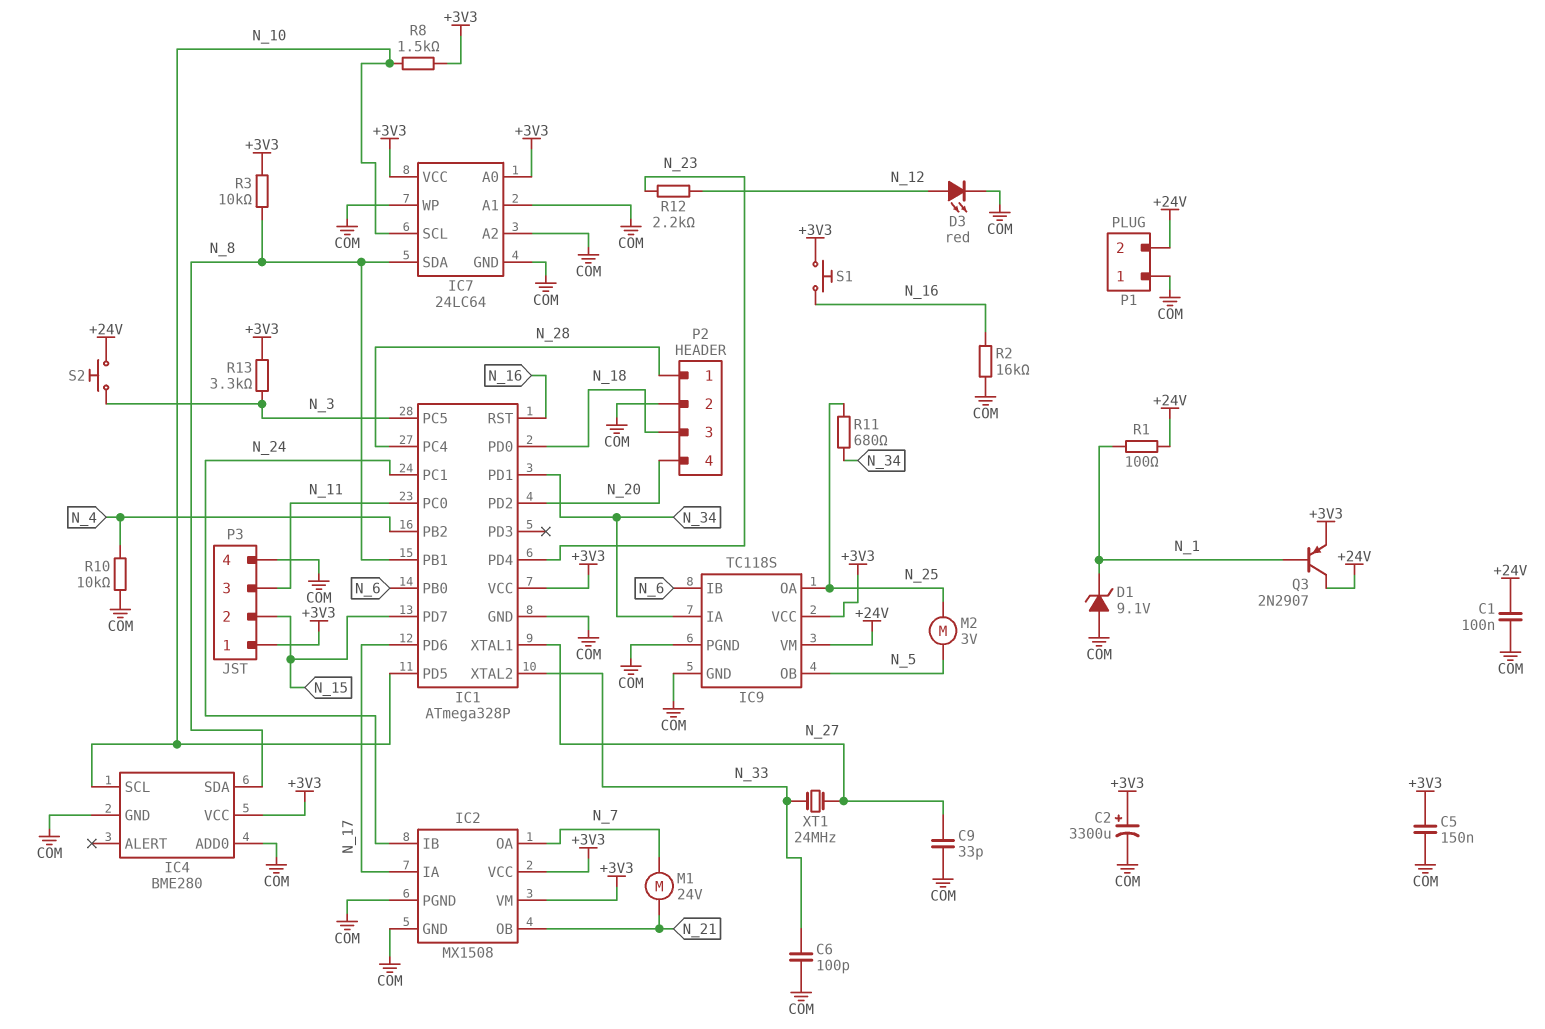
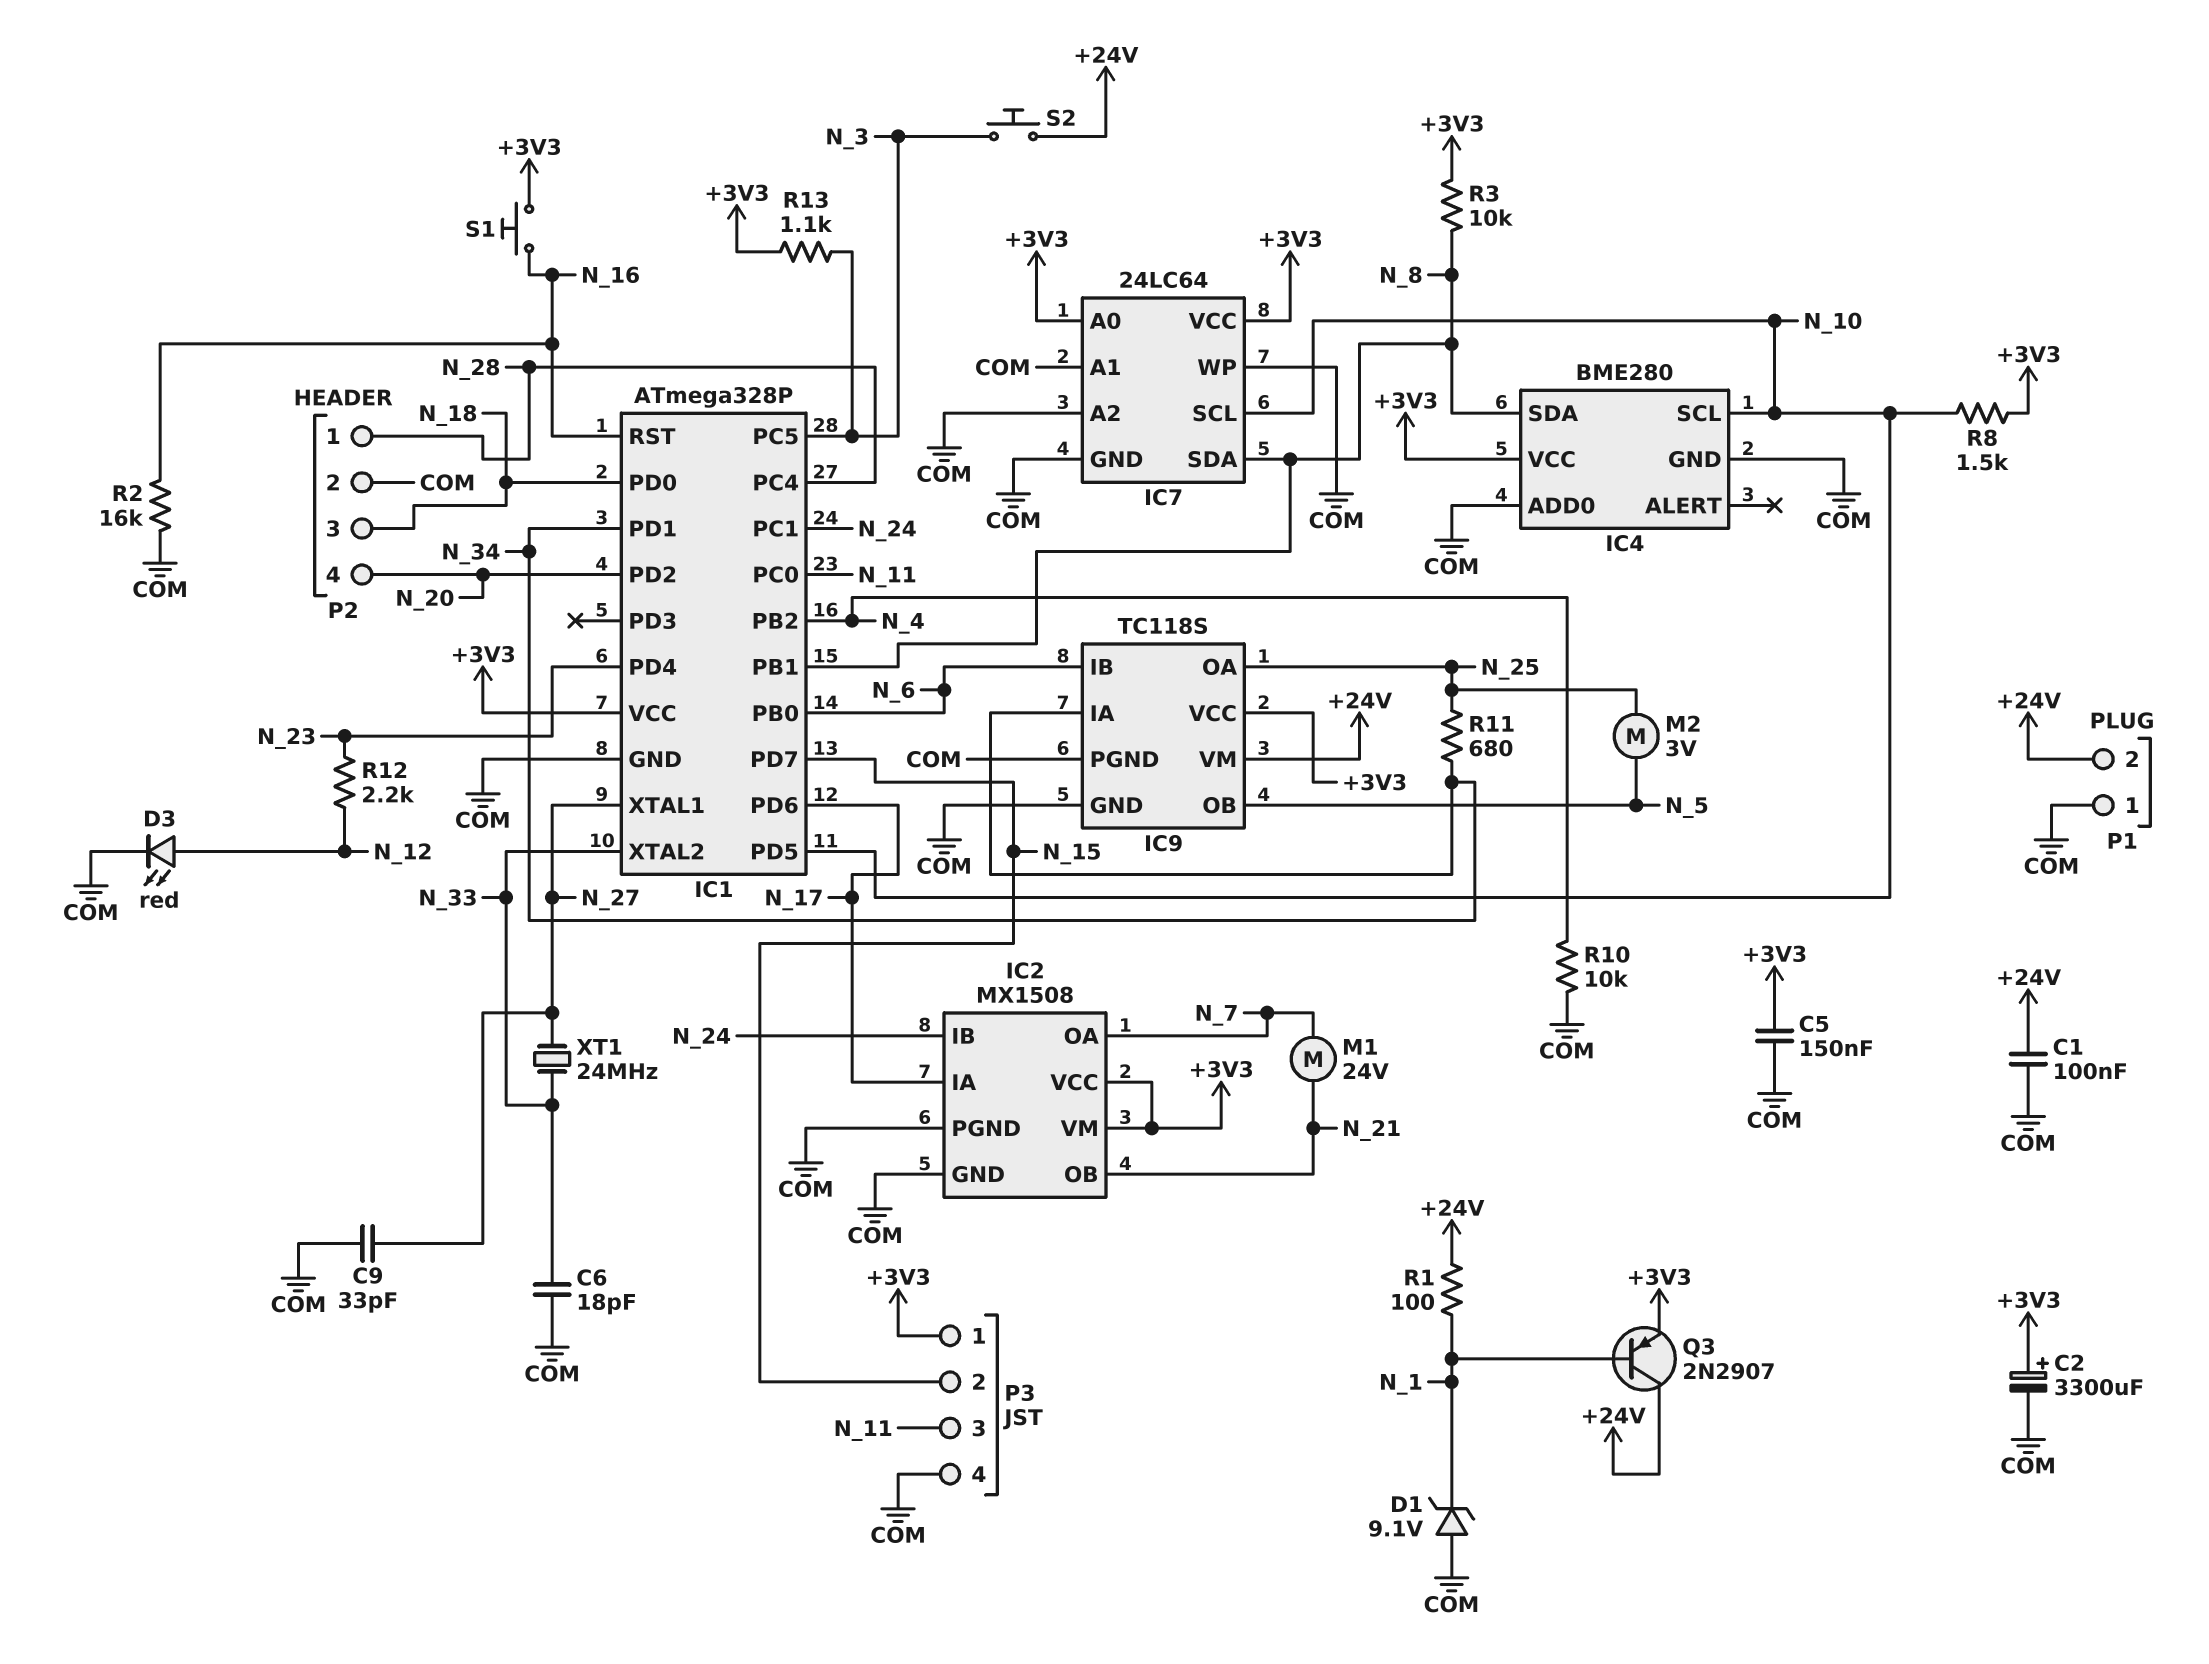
C6: 100pF (COM, N_33) -> 18pF (COM, N_33)
R13: 3.3k (+3V3, N_3) -> 1.1k (+3V3, N_3)

